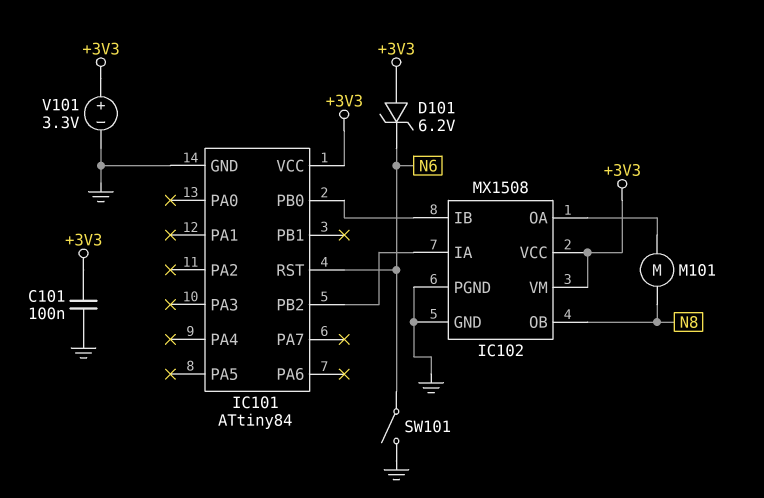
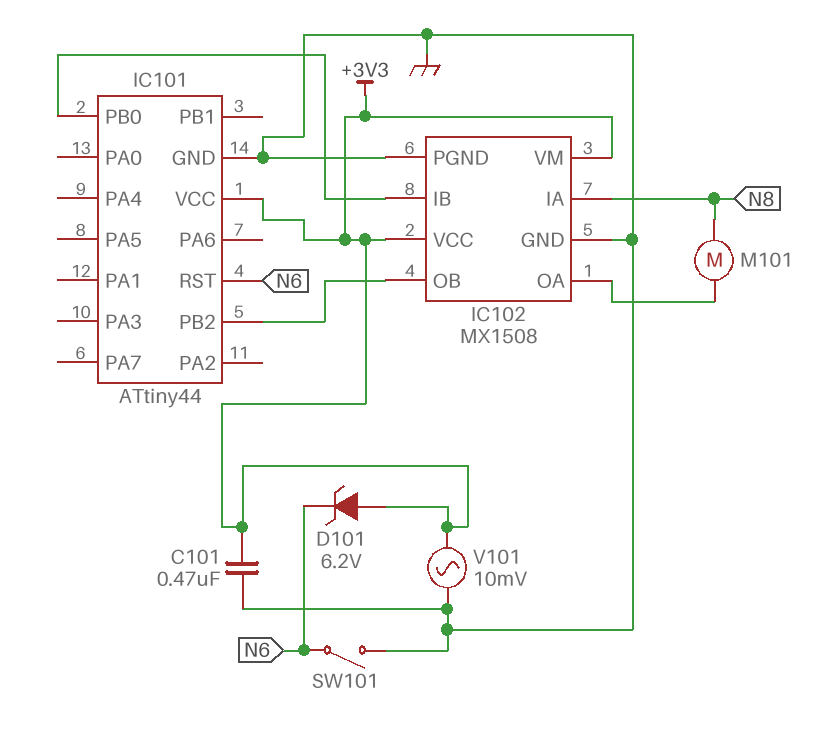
C101: 100nF (+3V3, GND) -> 470nF (+3V3, GND)
IC101: ATtiny84 -> ATtiny44
IC102 pin IA: IC101/PB2 -> N8
IC102 pin OB: N8 -> IC101/PB2
V101: 3.3V (plus +3V3, minus GND) -> AC 10mV (+3V3, GND)

